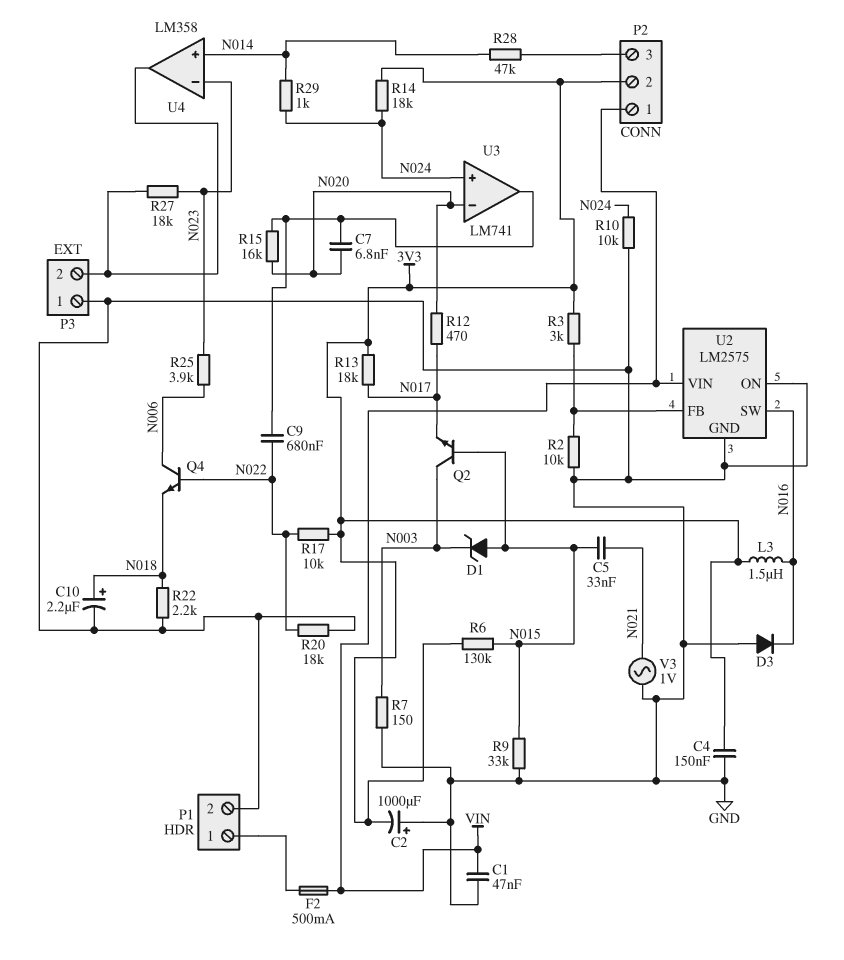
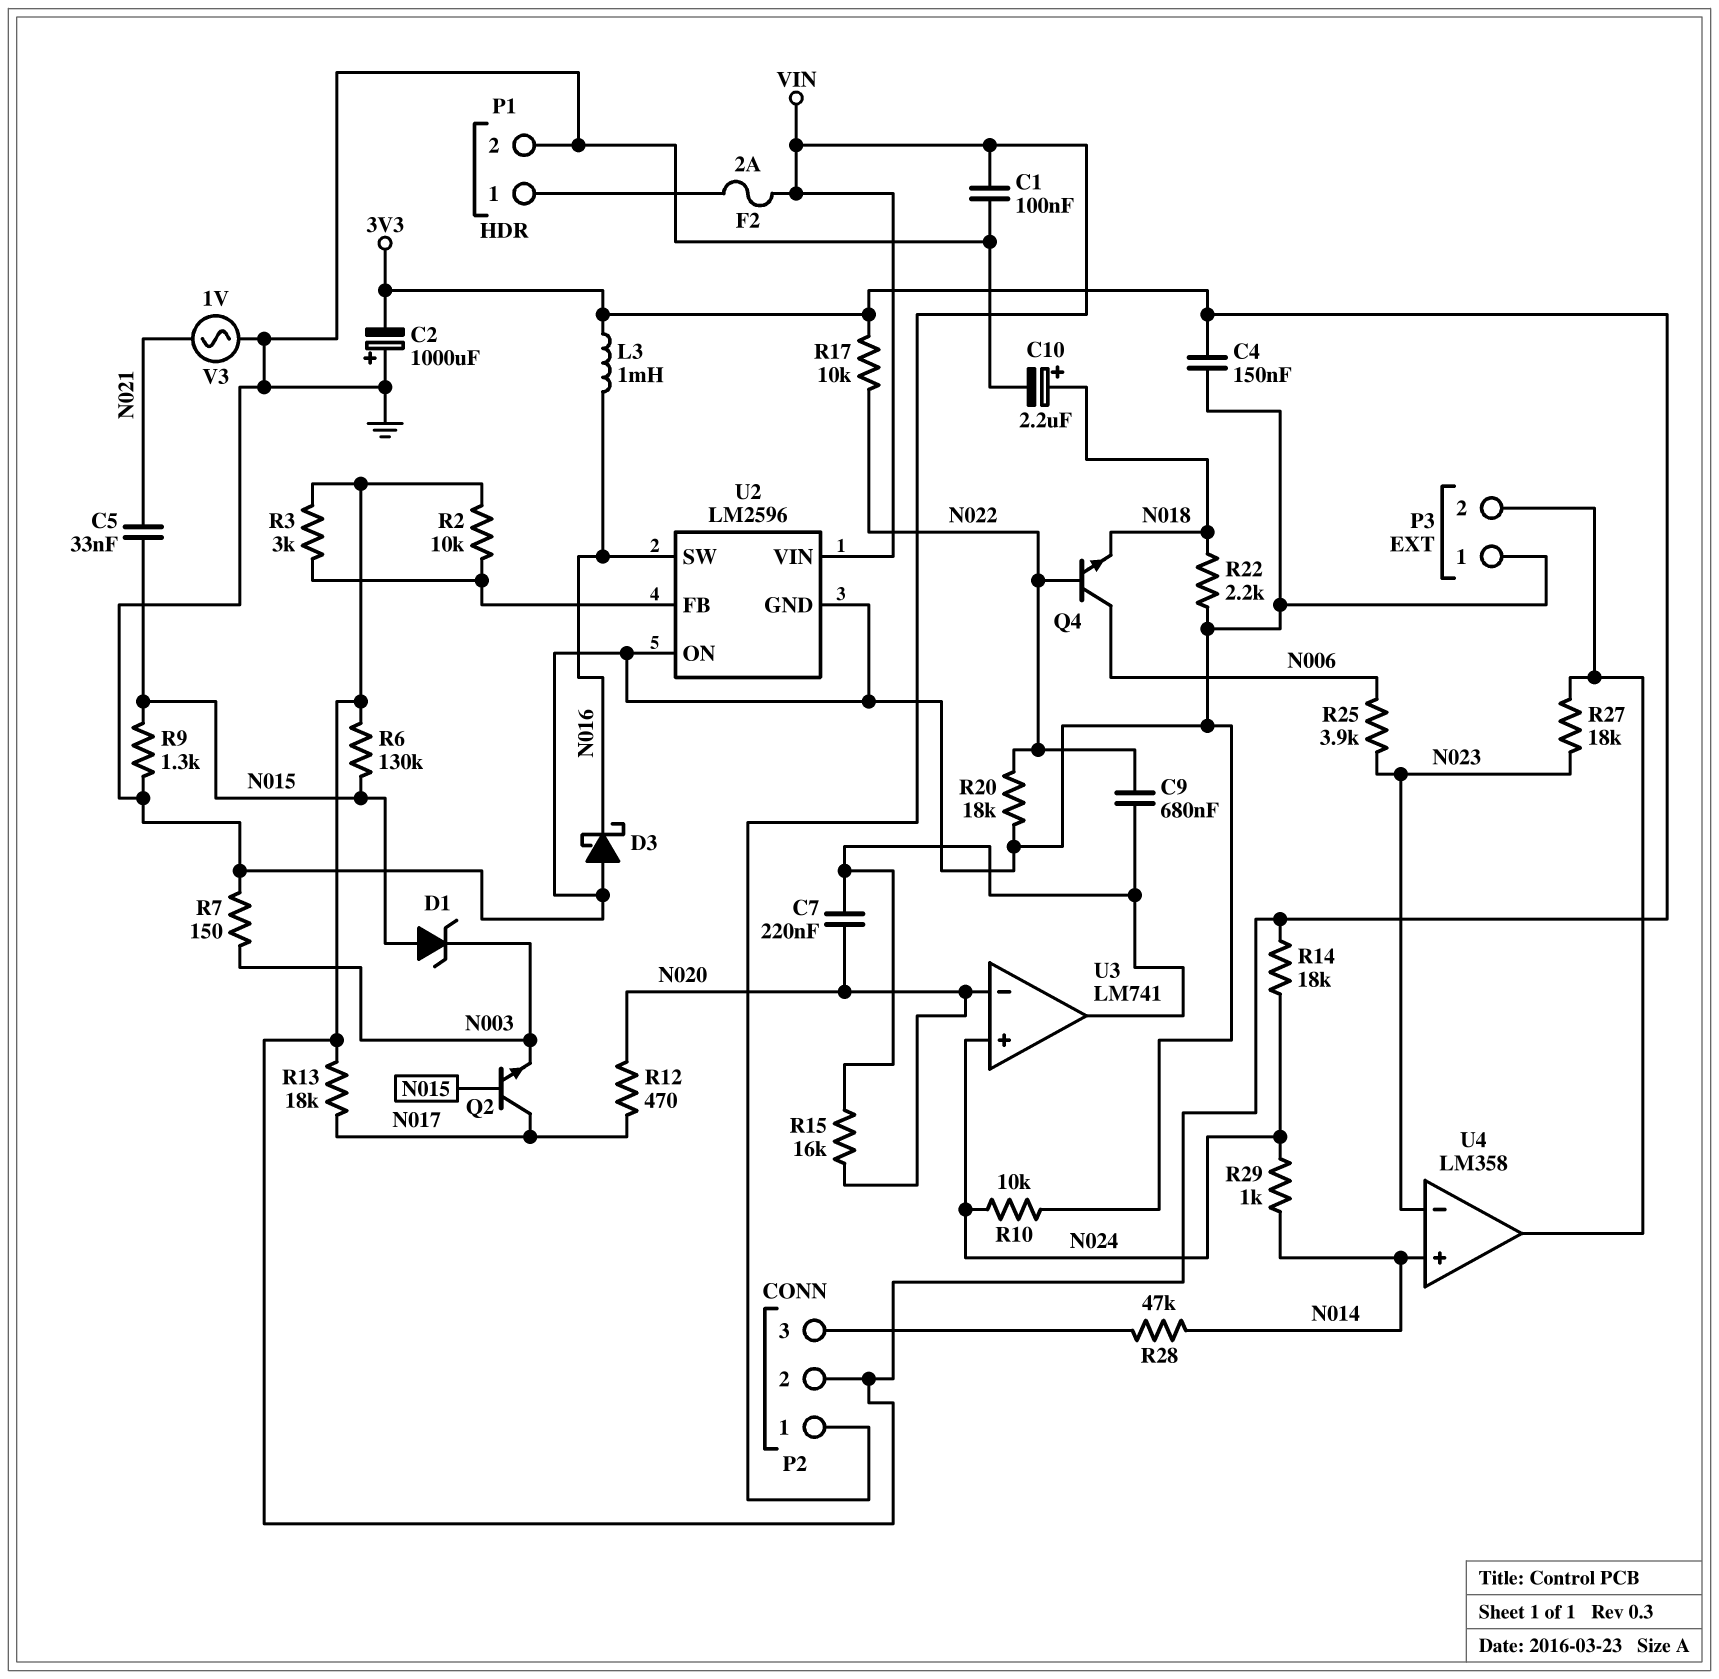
C1: 47nF (GND, VIN) -> 100nF (GND, VIN)
C7: 6.8nF (N020, U3/out) -> 220nF (N020, U3/out)
D3: diode (A GND, K N016) -> schottky (A GND, K N016)
F2: 500mA (P1/1, VIN) -> 2A (P1/1, VIN)
L3: 1.5uH (3V3, N016) -> 1mH (3V3, N016)
Q2: NPN (B N015, C N003, E N017) -> NPN (B N015, C N017, E N003)
R2: 10k (GND, U2/FB) -> 10k (3V3, U2/FB)
R9: 33k (GND, N015) -> 1.3k (GND, N015)
U2: LM2575 -> LM2596

